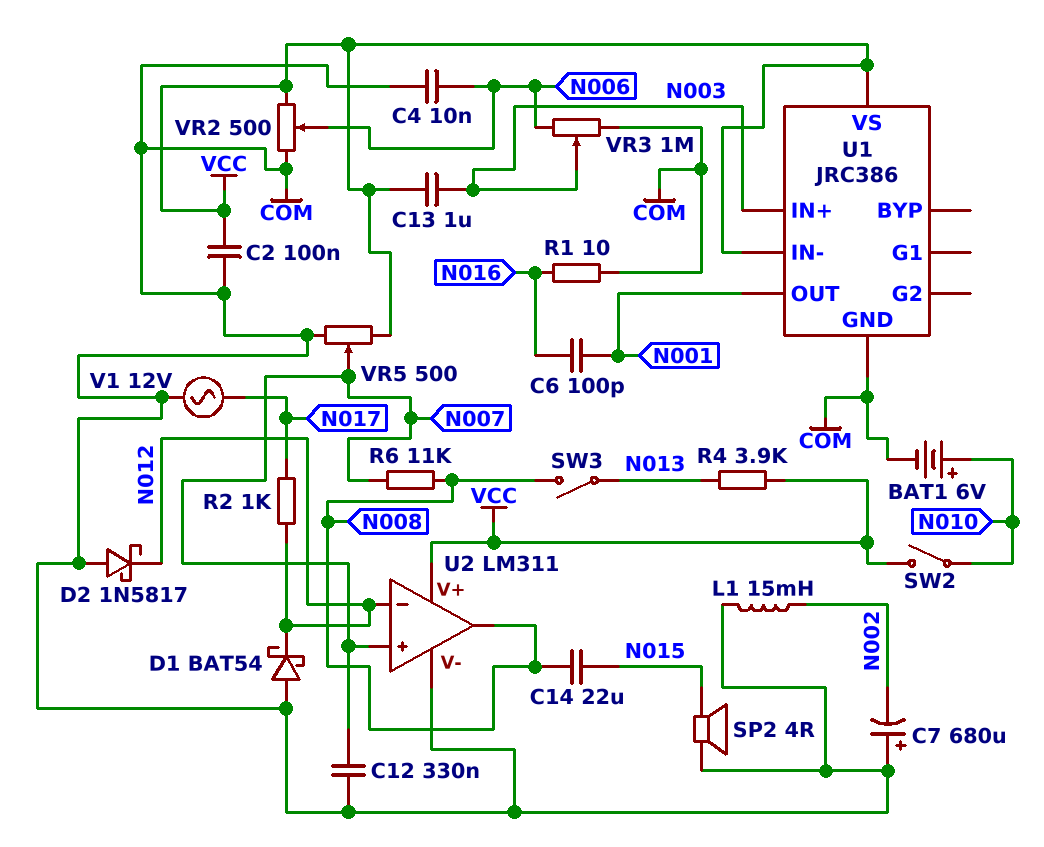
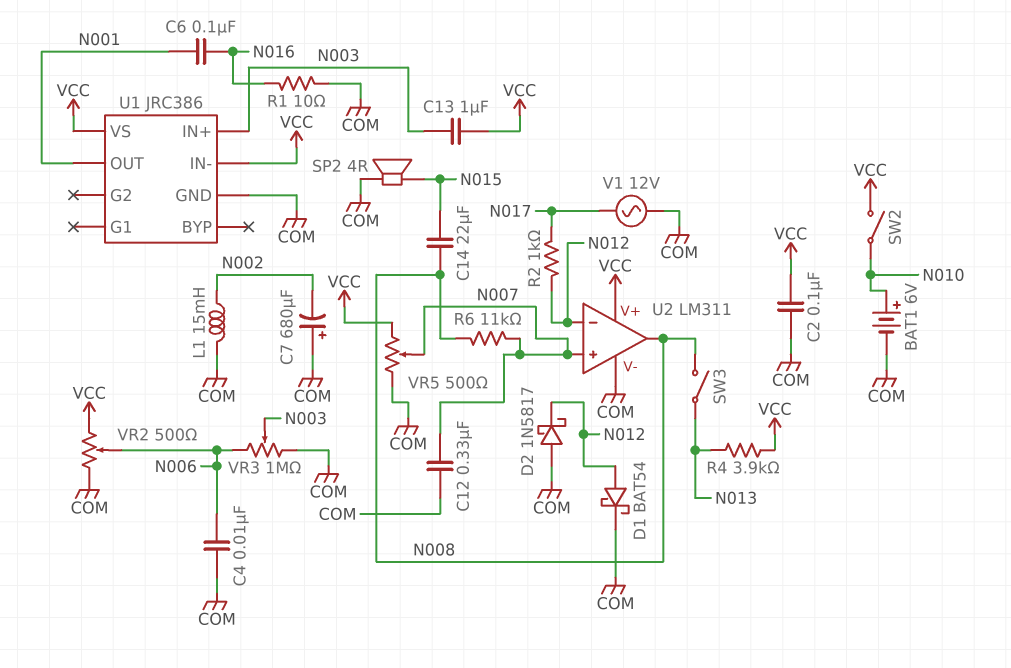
C6: 100pF (N001, N016) -> 100nF (N001, N016)
D1: schottky BAT54 (A COM, K N012) -> schottky BAT54 (A N012, K COM)

